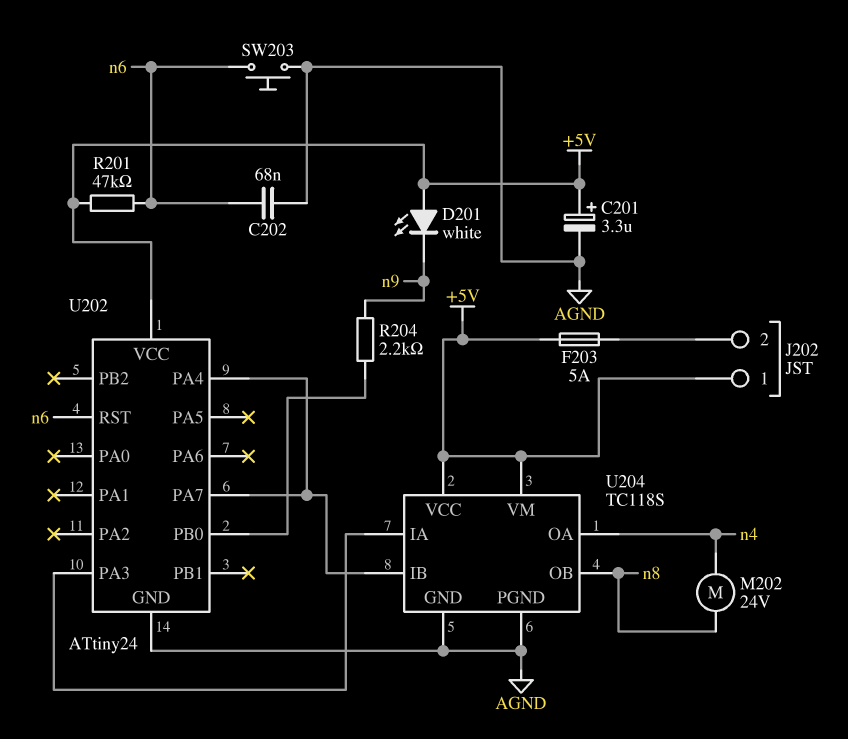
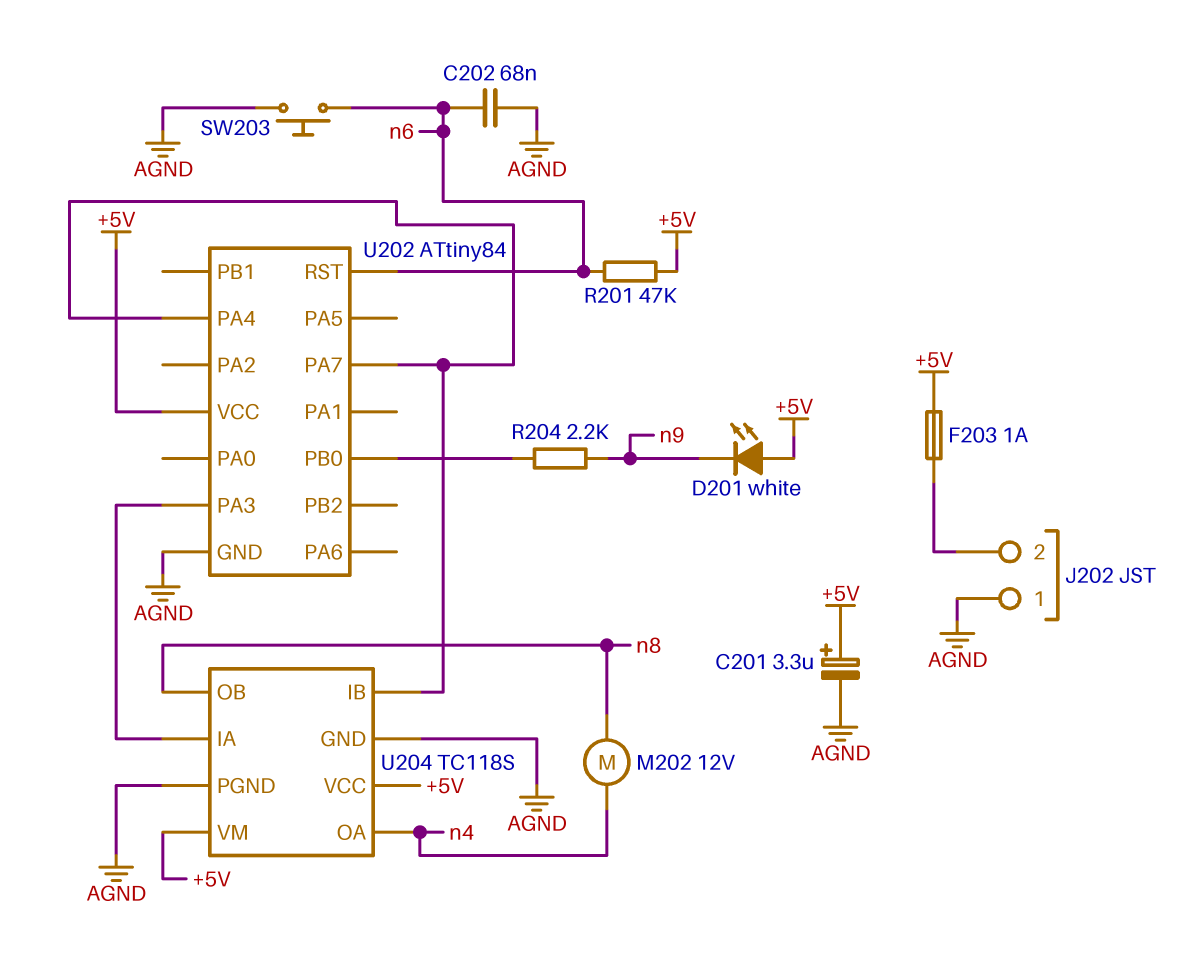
F203: 5A (+5V, J202/2) -> 1A (+5V, J202/2)
J202 pin 1: +5V -> AGND
M202: motor 24V (n4, n8) -> motor 12V (n4, n8)
U202: ATtiny24 -> ATtiny84

